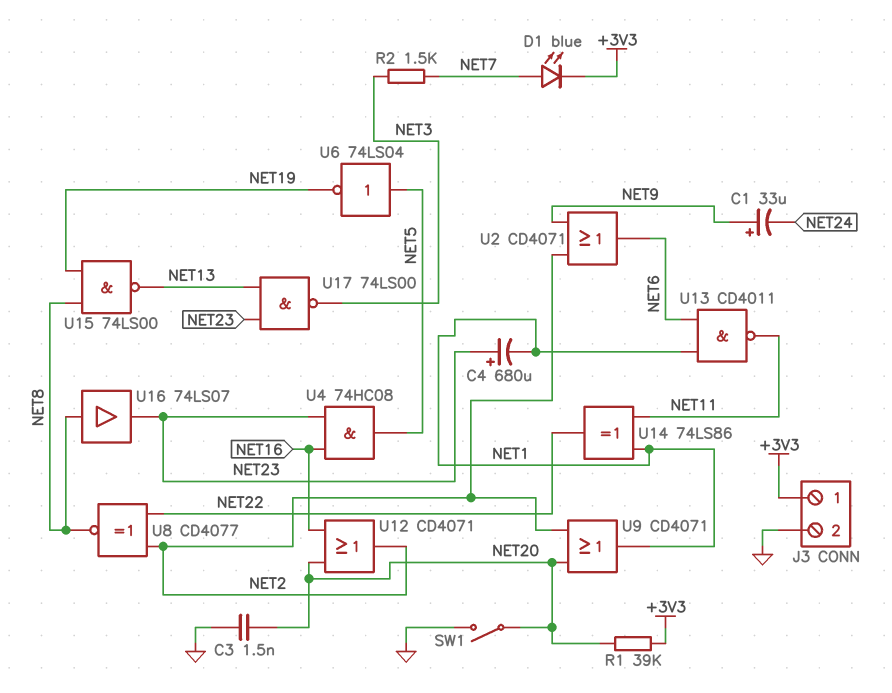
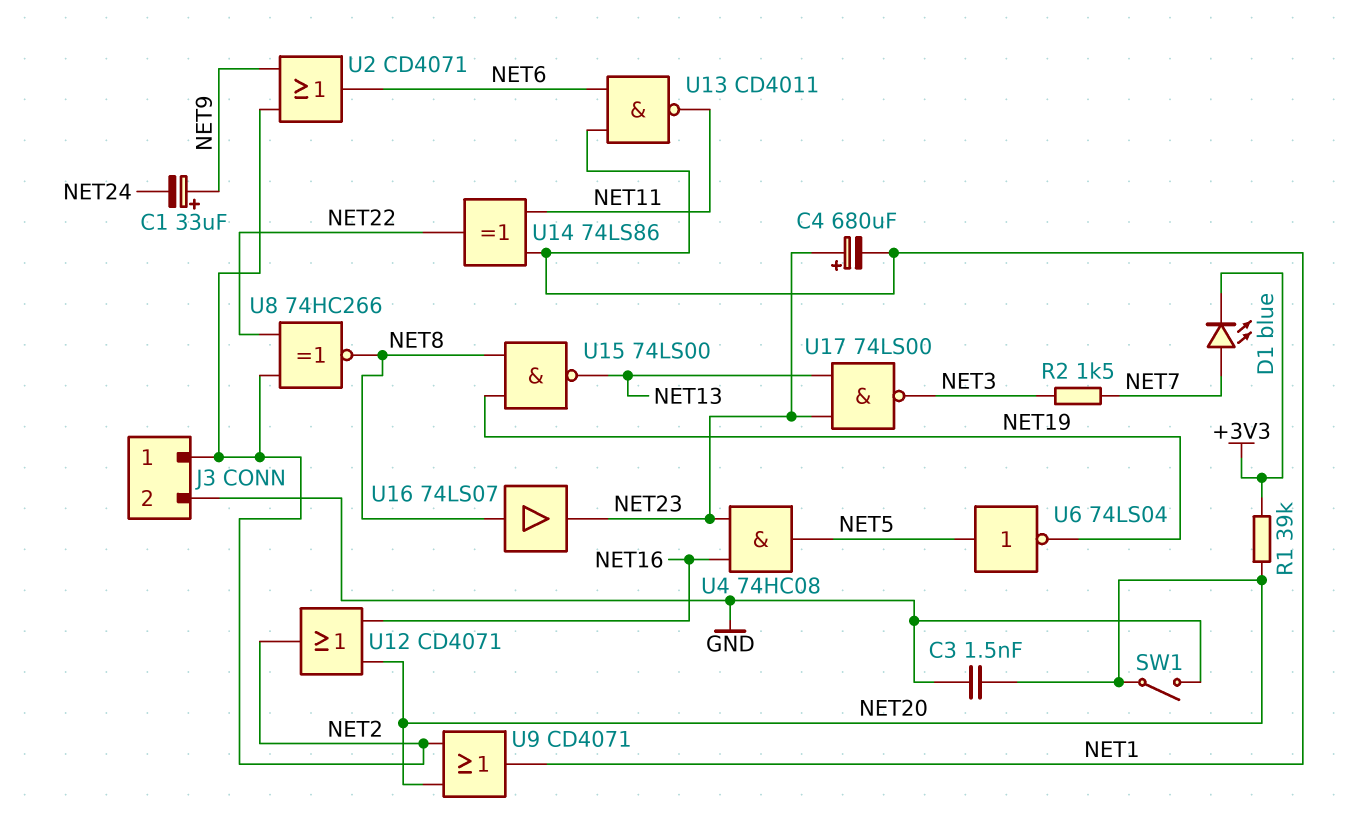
J3 pin 1: +3V3 -> NET2
U8: XNOR CD4077 (in NET2, in NET22, out NET8) -> XNOR 74HC266 (in NET2, in NET22, out NET8)

